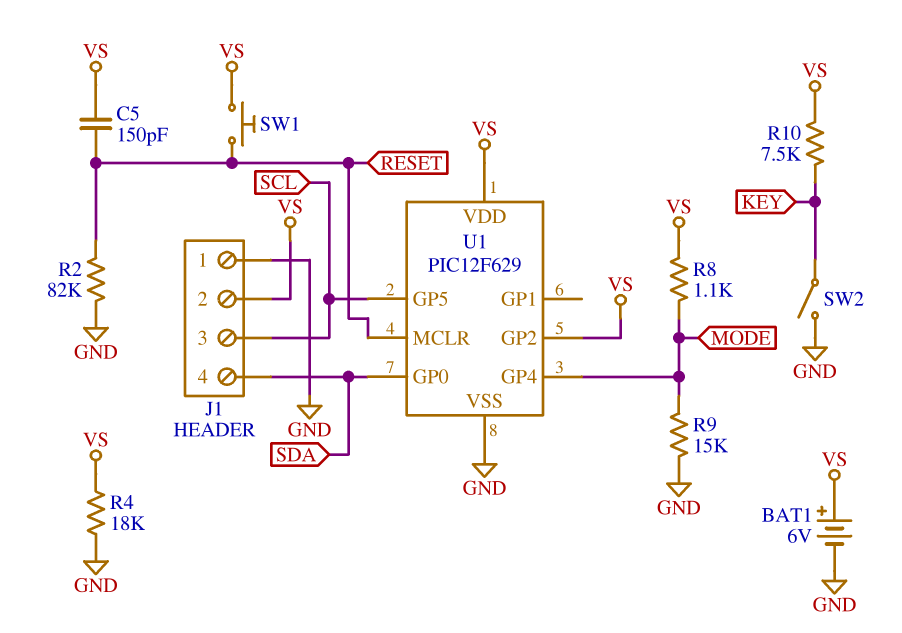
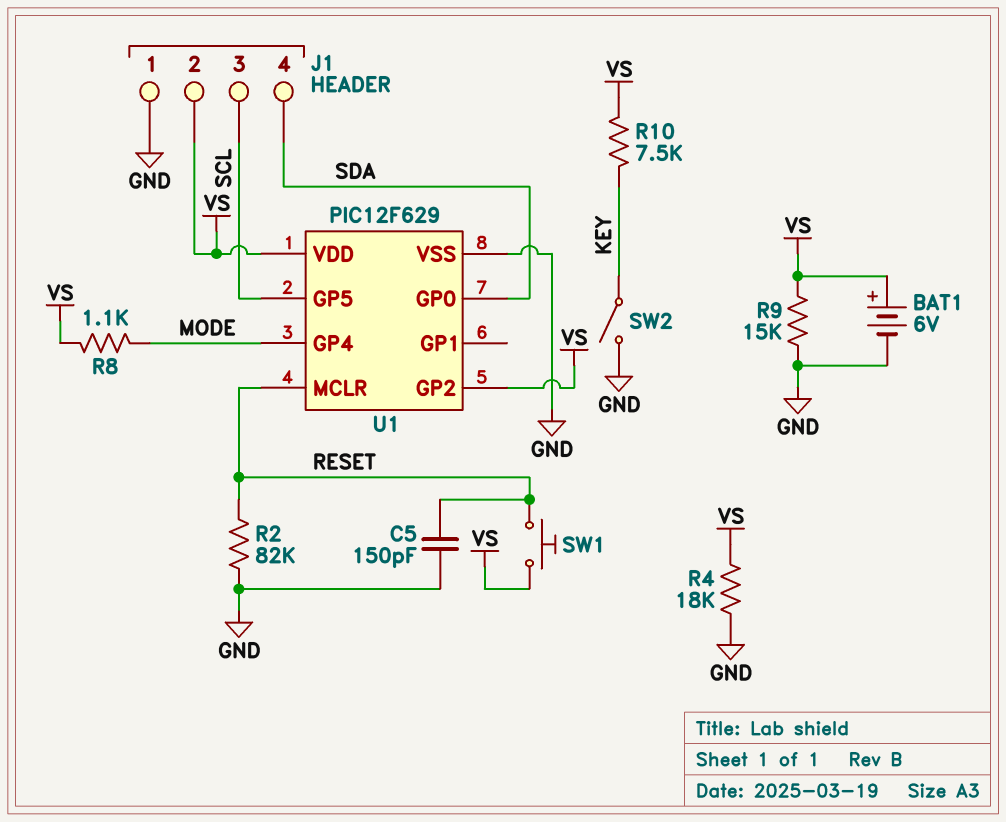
C5: 150pF (RESET, VS) -> 150pF (GND, RESET)
R9: 15k (GND, MODE) -> 15k (GND, VS)

